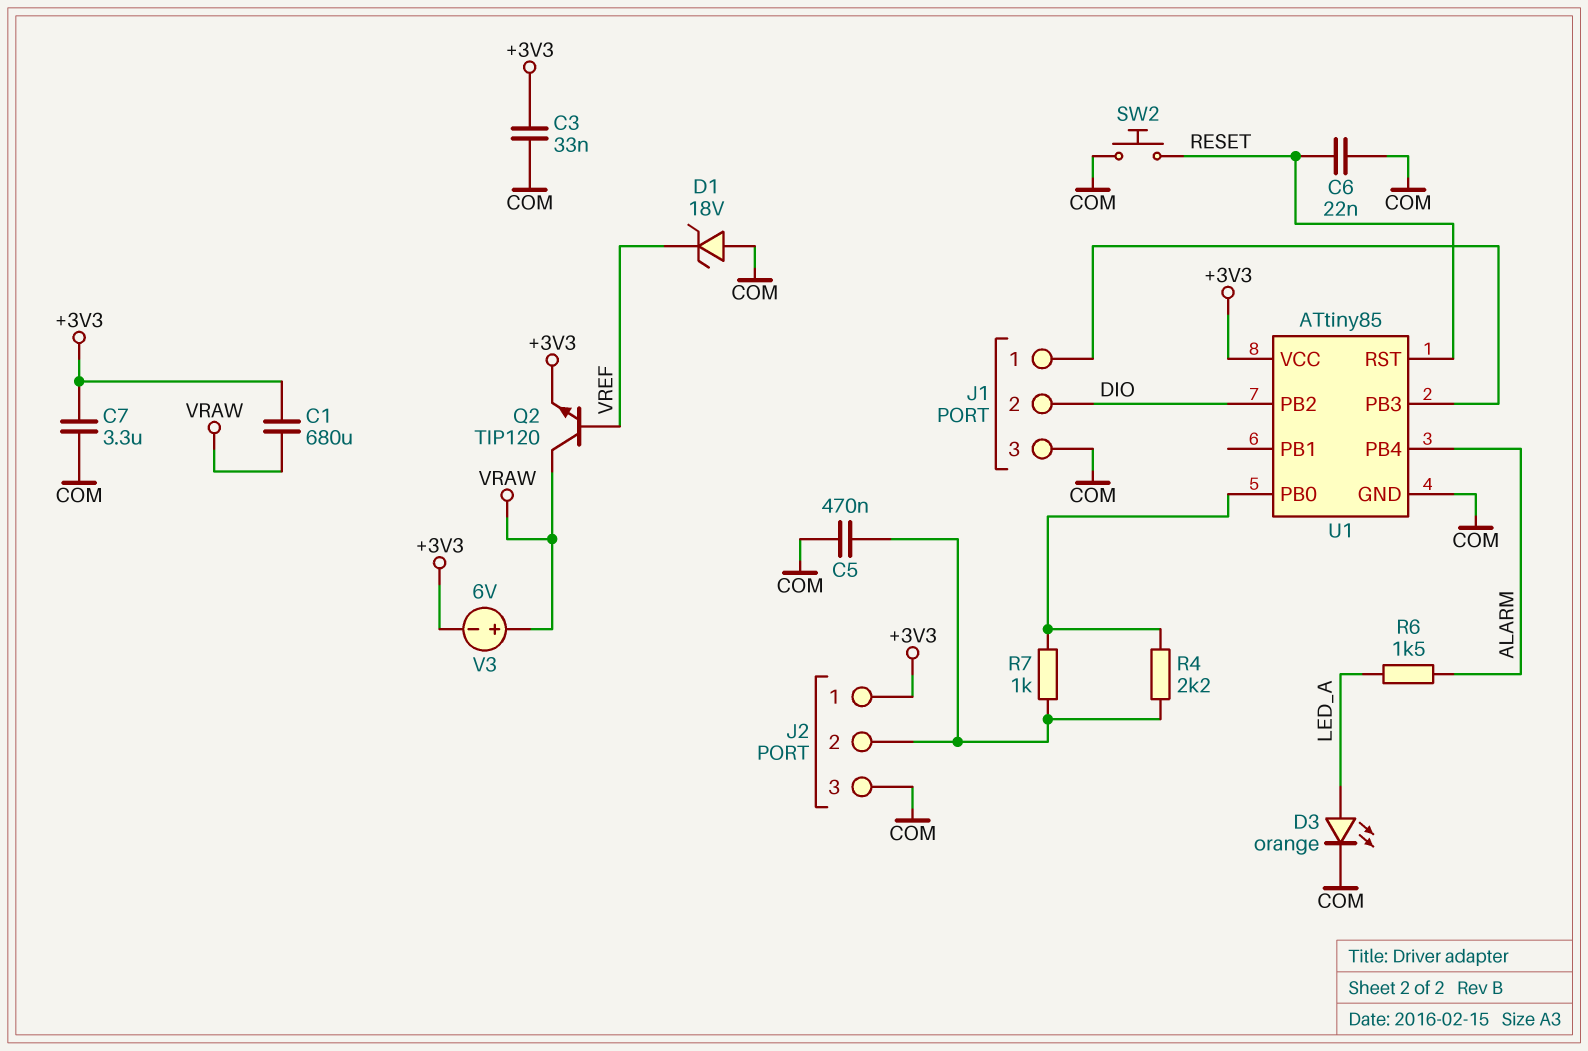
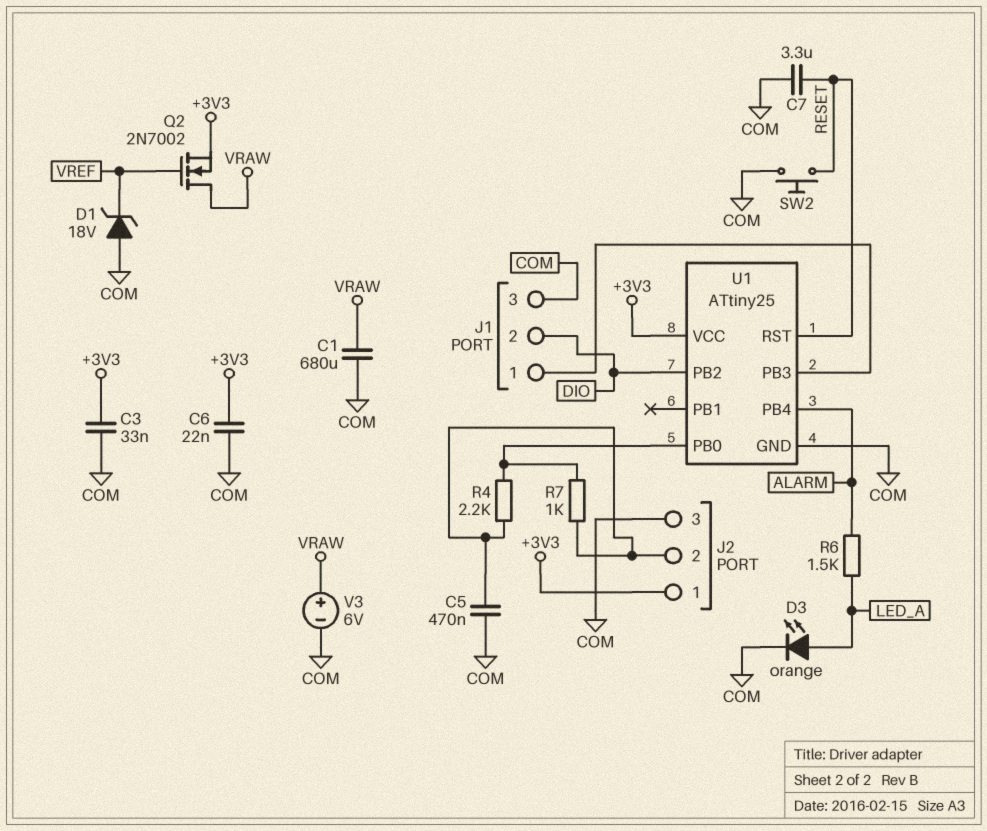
C1: 680uF (+3V3, VRAW) -> 680uF (COM, VRAW)
C6: 22nF (COM, RESET) -> 22nF (+3V3, COM)
C7: 3.3uF (+3V3, COM) -> 3.3uF (COM, RESET)
Q2: NPN TIP120 (B VREF, C VRAW, E +3V3) -> NMOS 2N7002 (G VREF, D VRAW, S +3V3)
U1: ATtiny85 -> ATtiny25
V3: 6V (plus VRAW, minus +3V3) -> 6V (plus VRAW, minus COM)

